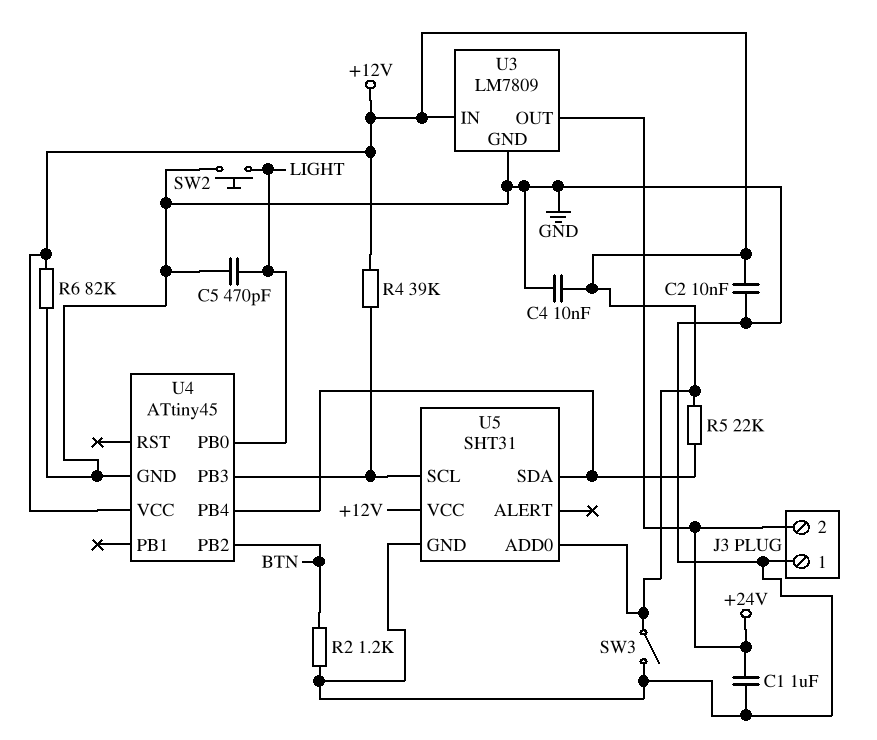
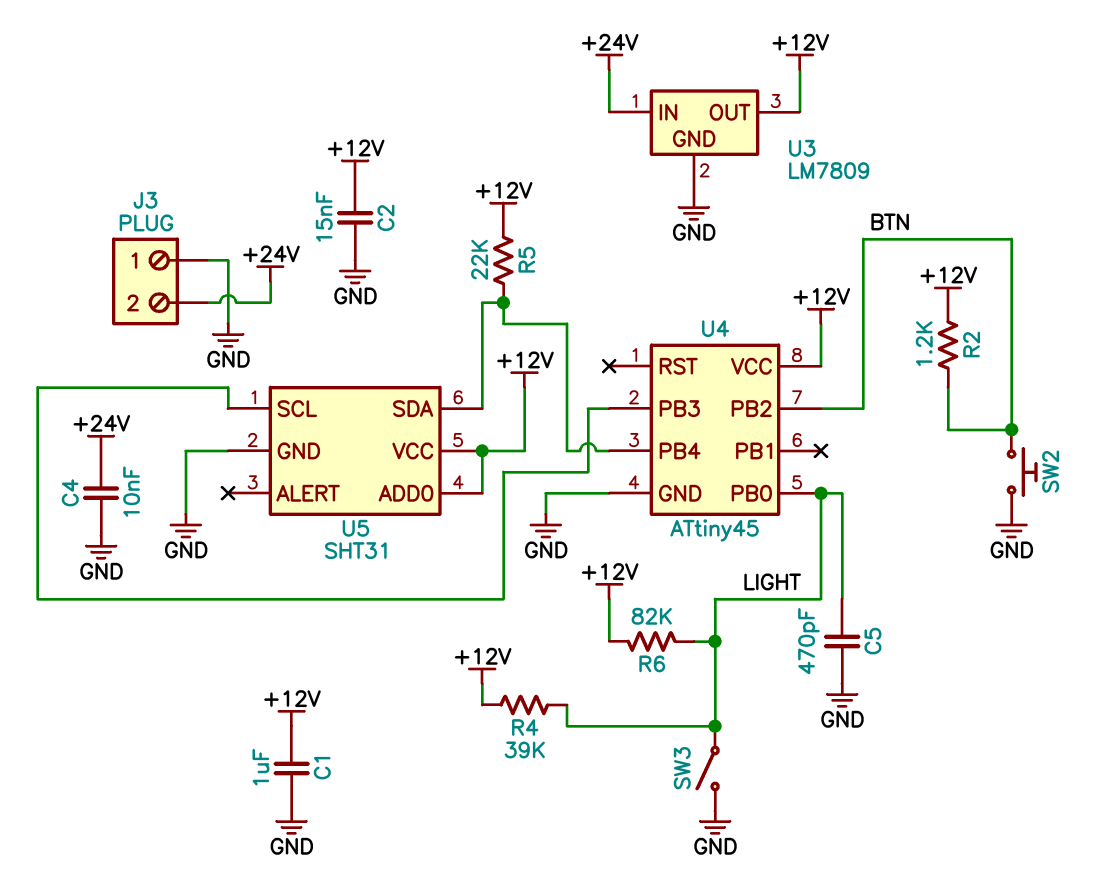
C1: 1uF (+24V, GND) -> 1uF (+12V, GND)
C2: 10nF (+12V, GND) -> 15nF (+12V, GND)
C4: 10nF (+12V, GND) -> 10nF (+24V, GND)
R2: 1.2k (BTN, GND) -> 1.2k (+12V, BTN)
R4: 39k (+12V, U4/PB3) -> 39k (+12V, LIGHT)
R6: 82k (+12V, GND) -> 82k (+12V, LIGHT)
SW2: button (GND, LIGHT) -> button (BTN, GND)
SW3: switch (+12V, GND) -> switch (GND, LIGHT)
U3 pin IN: +12V -> +24V
U3 pin OUT: +24V -> +12V

